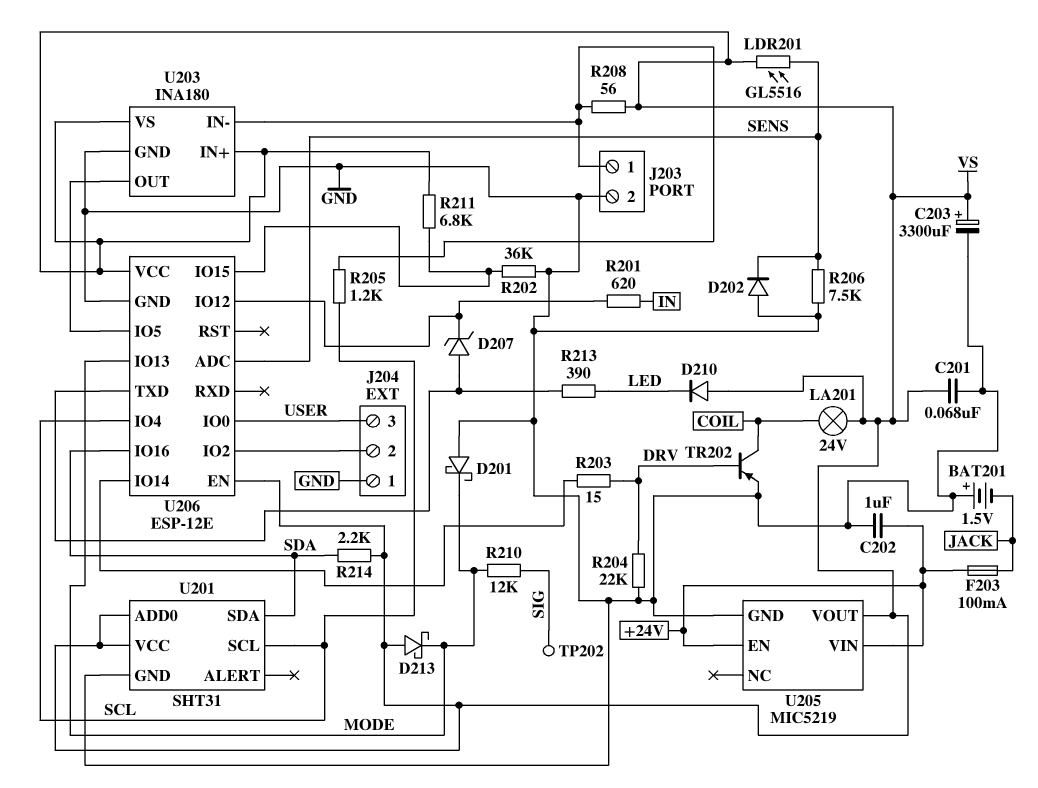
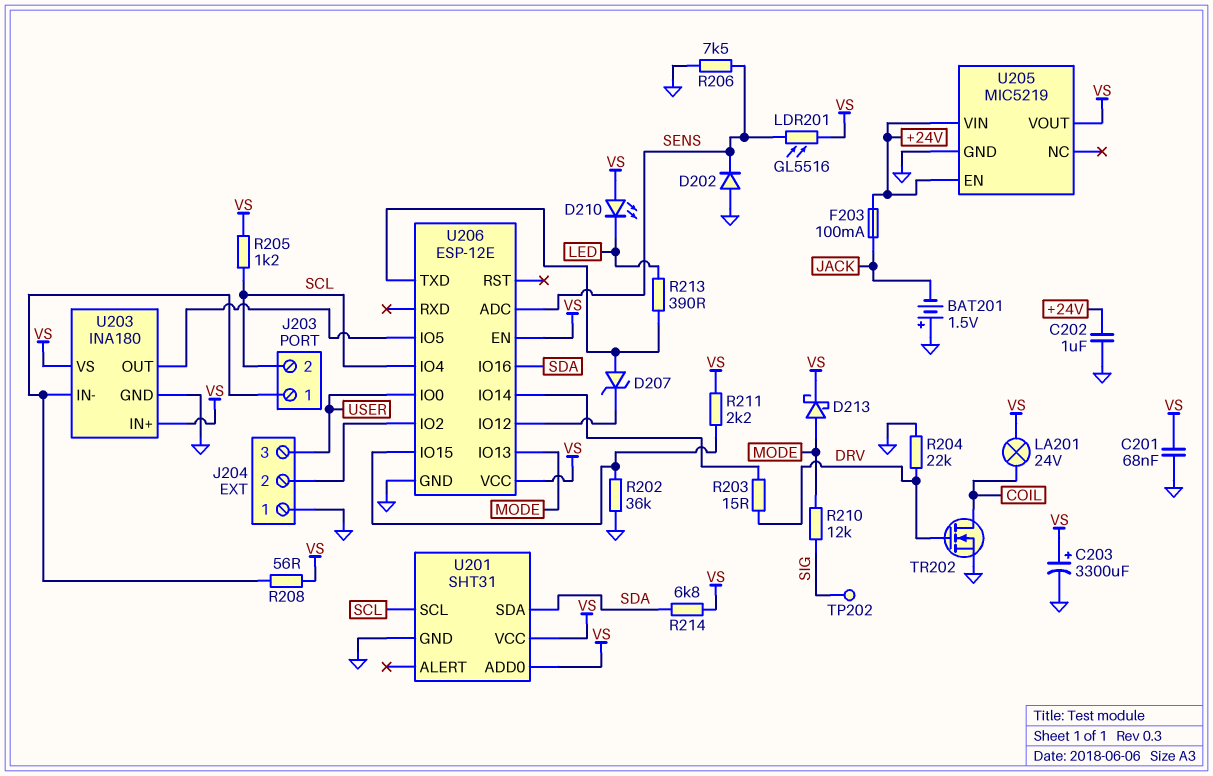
D201: schottky (A GND, K MODE) -> none
D210: diode (A VS, K LED) -> LED (A VS, K LED)
D213: schottky (A VS, K MODE) -> schottky (A MODE, K VS)
J203 pin 2: GND -> SCL
R201: 620 (IN, U206/IO12) -> none
R205: 1.2k (J203/1, SCL) -> 1.2k (SCL, VS)
R211: 6.8k (U206/IO15, VS) -> 2.2k (U206/IO15, VS)
R214: 2.2k (SDA, VS) -> 6.8k (SDA, VS)
TR202: PNP (B DRV, C COIL, E GND) -> NMOS (G DRV, D COIL, S GND)

